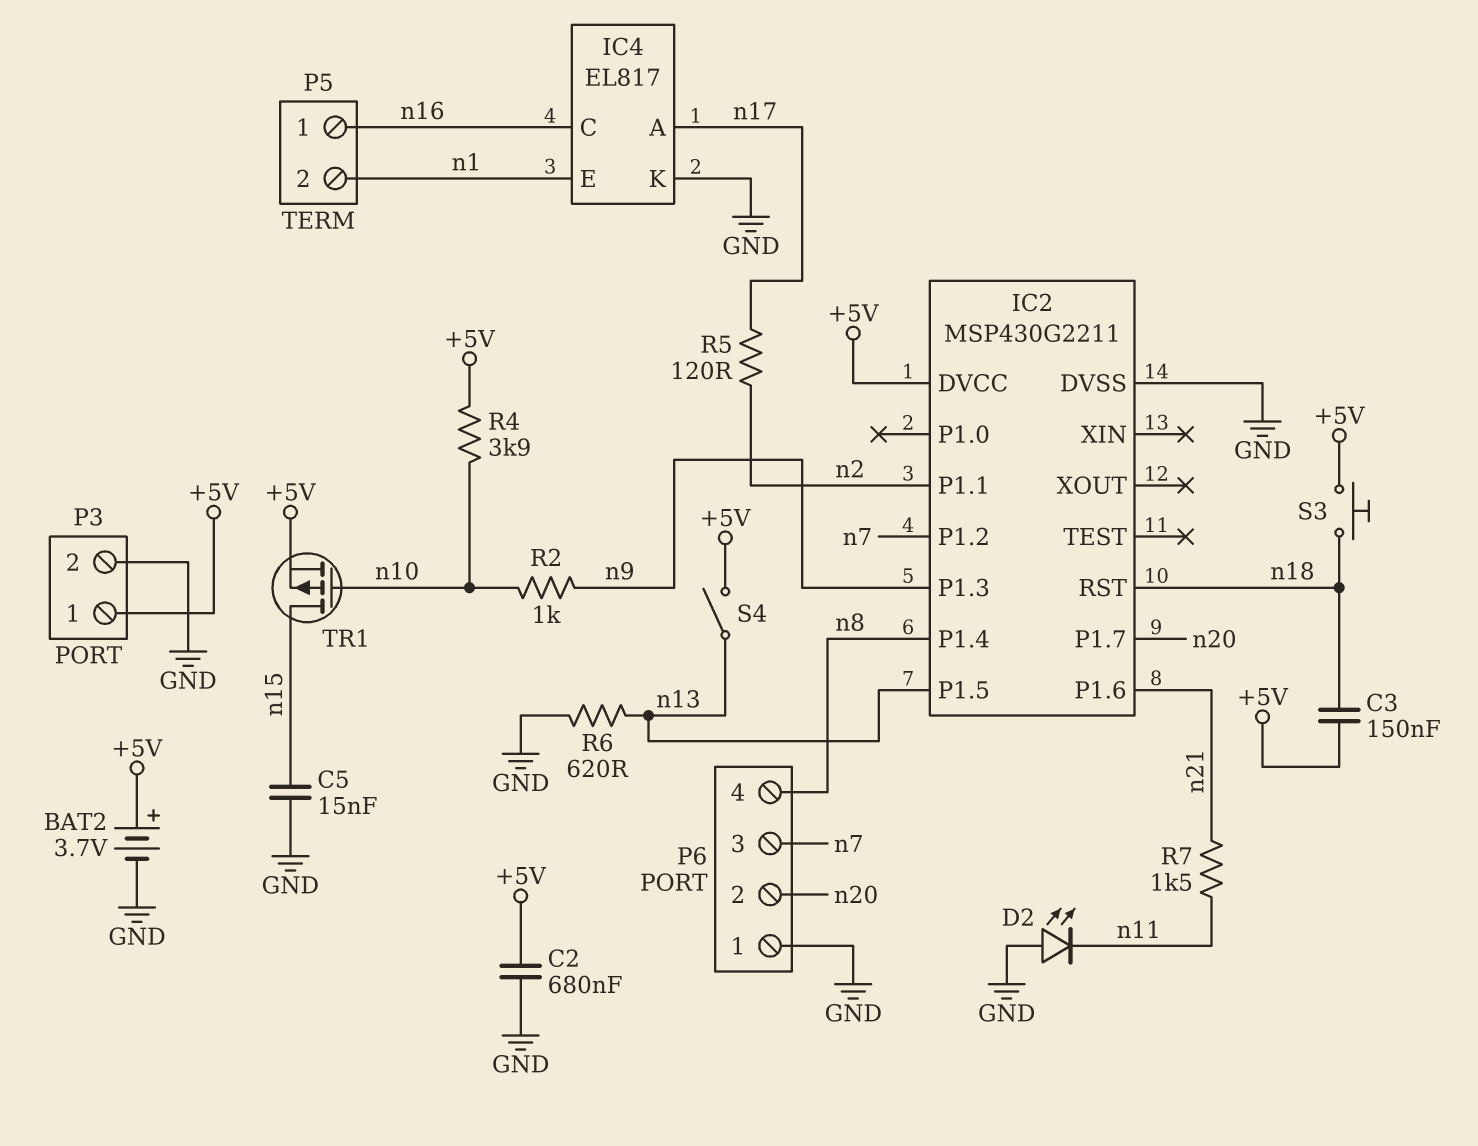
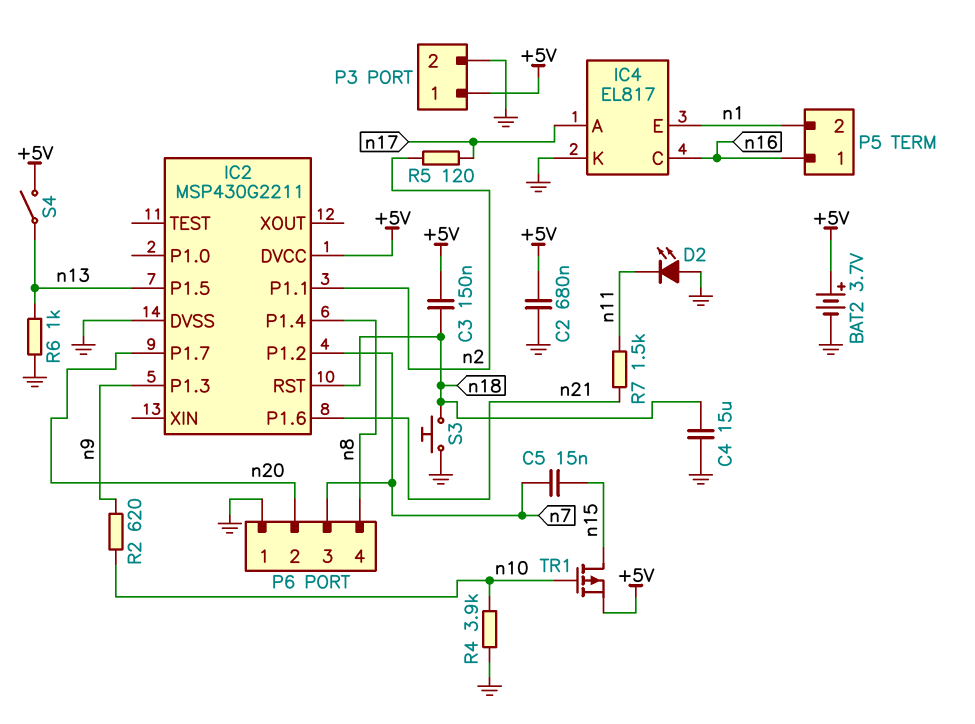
C4: none -> 15uF (GND, n18)
C5: 15nF (GND, n15) -> 15nF (n7, n15)
R2: 1k (n9, n10) -> 620 (n9, n10)
R4: 3.9k (+5V, n10) -> 3.9k (GND, n10)
R6: 620 (GND, n13) -> 1k (GND, n13)
S3: button (+5V, n18) -> button (GND, n18)

